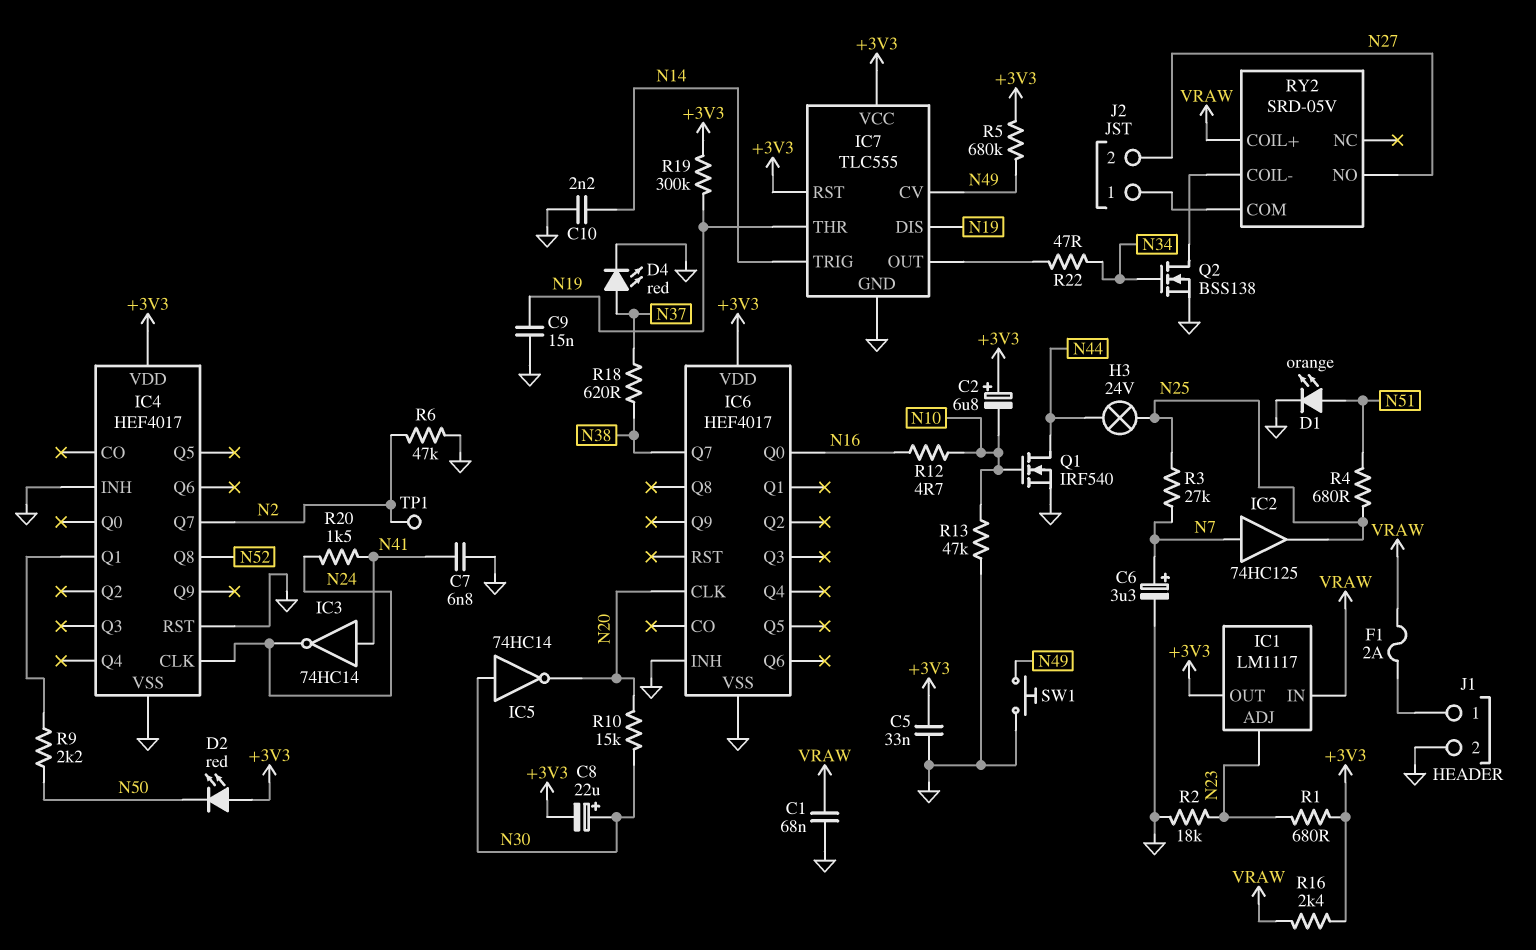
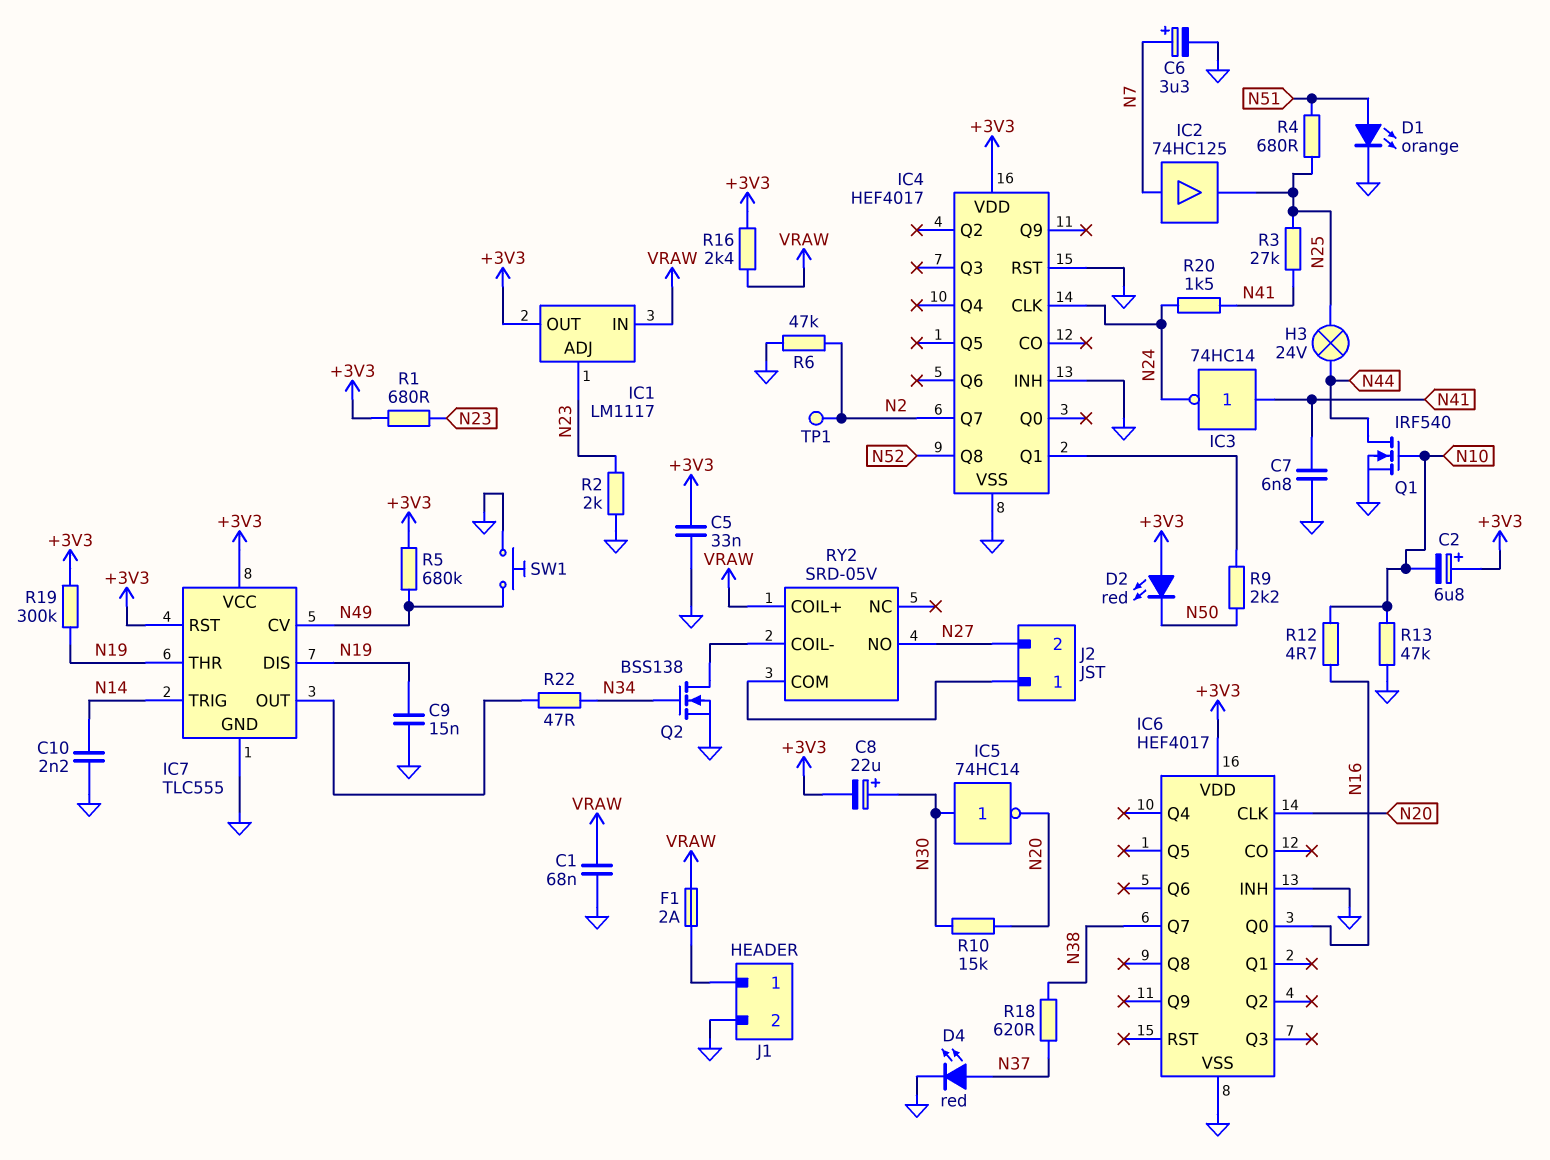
R2: 18k (GND, N23) -> 2k (GND, N23)
R3: 27k (N7, N25) -> 27k (N25, N41)

